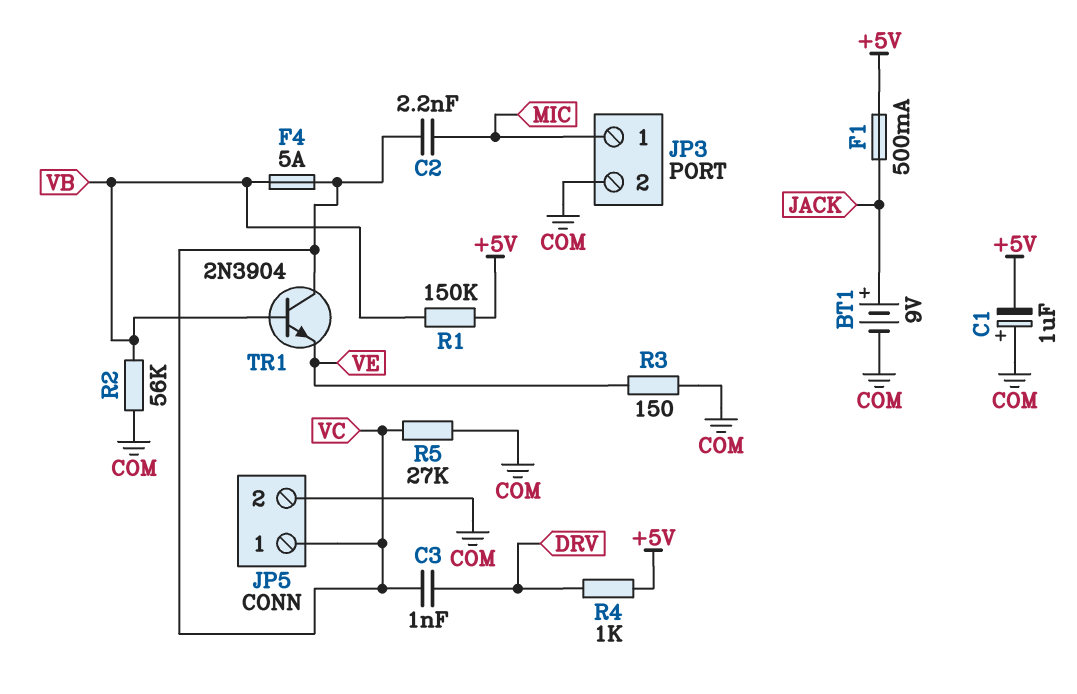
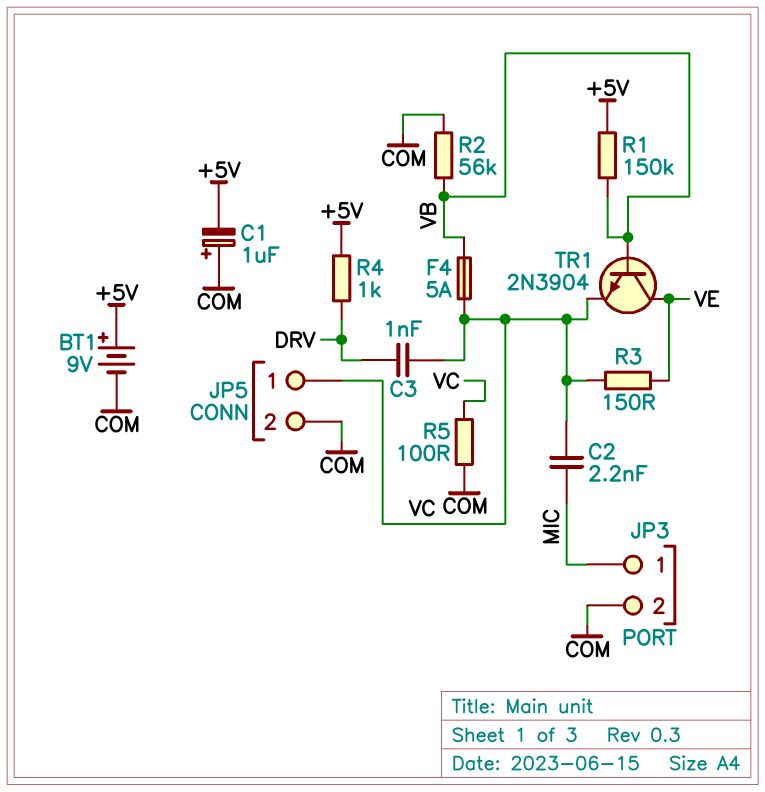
BT1: 9V (plus JACK, minus COM) -> 9V (plus +5V, minus COM)
F1: 500mA (+5V, JACK) -> none
R3: 150 (COM, VE) -> 150 (VC, VE)
R5: 27k (COM, VC) -> 100 (COM, VC)
TR1: NPN 2N3904 (B VB, C VC, E VE) -> NPN 2N3904 (B VB, C VE, E VC)

